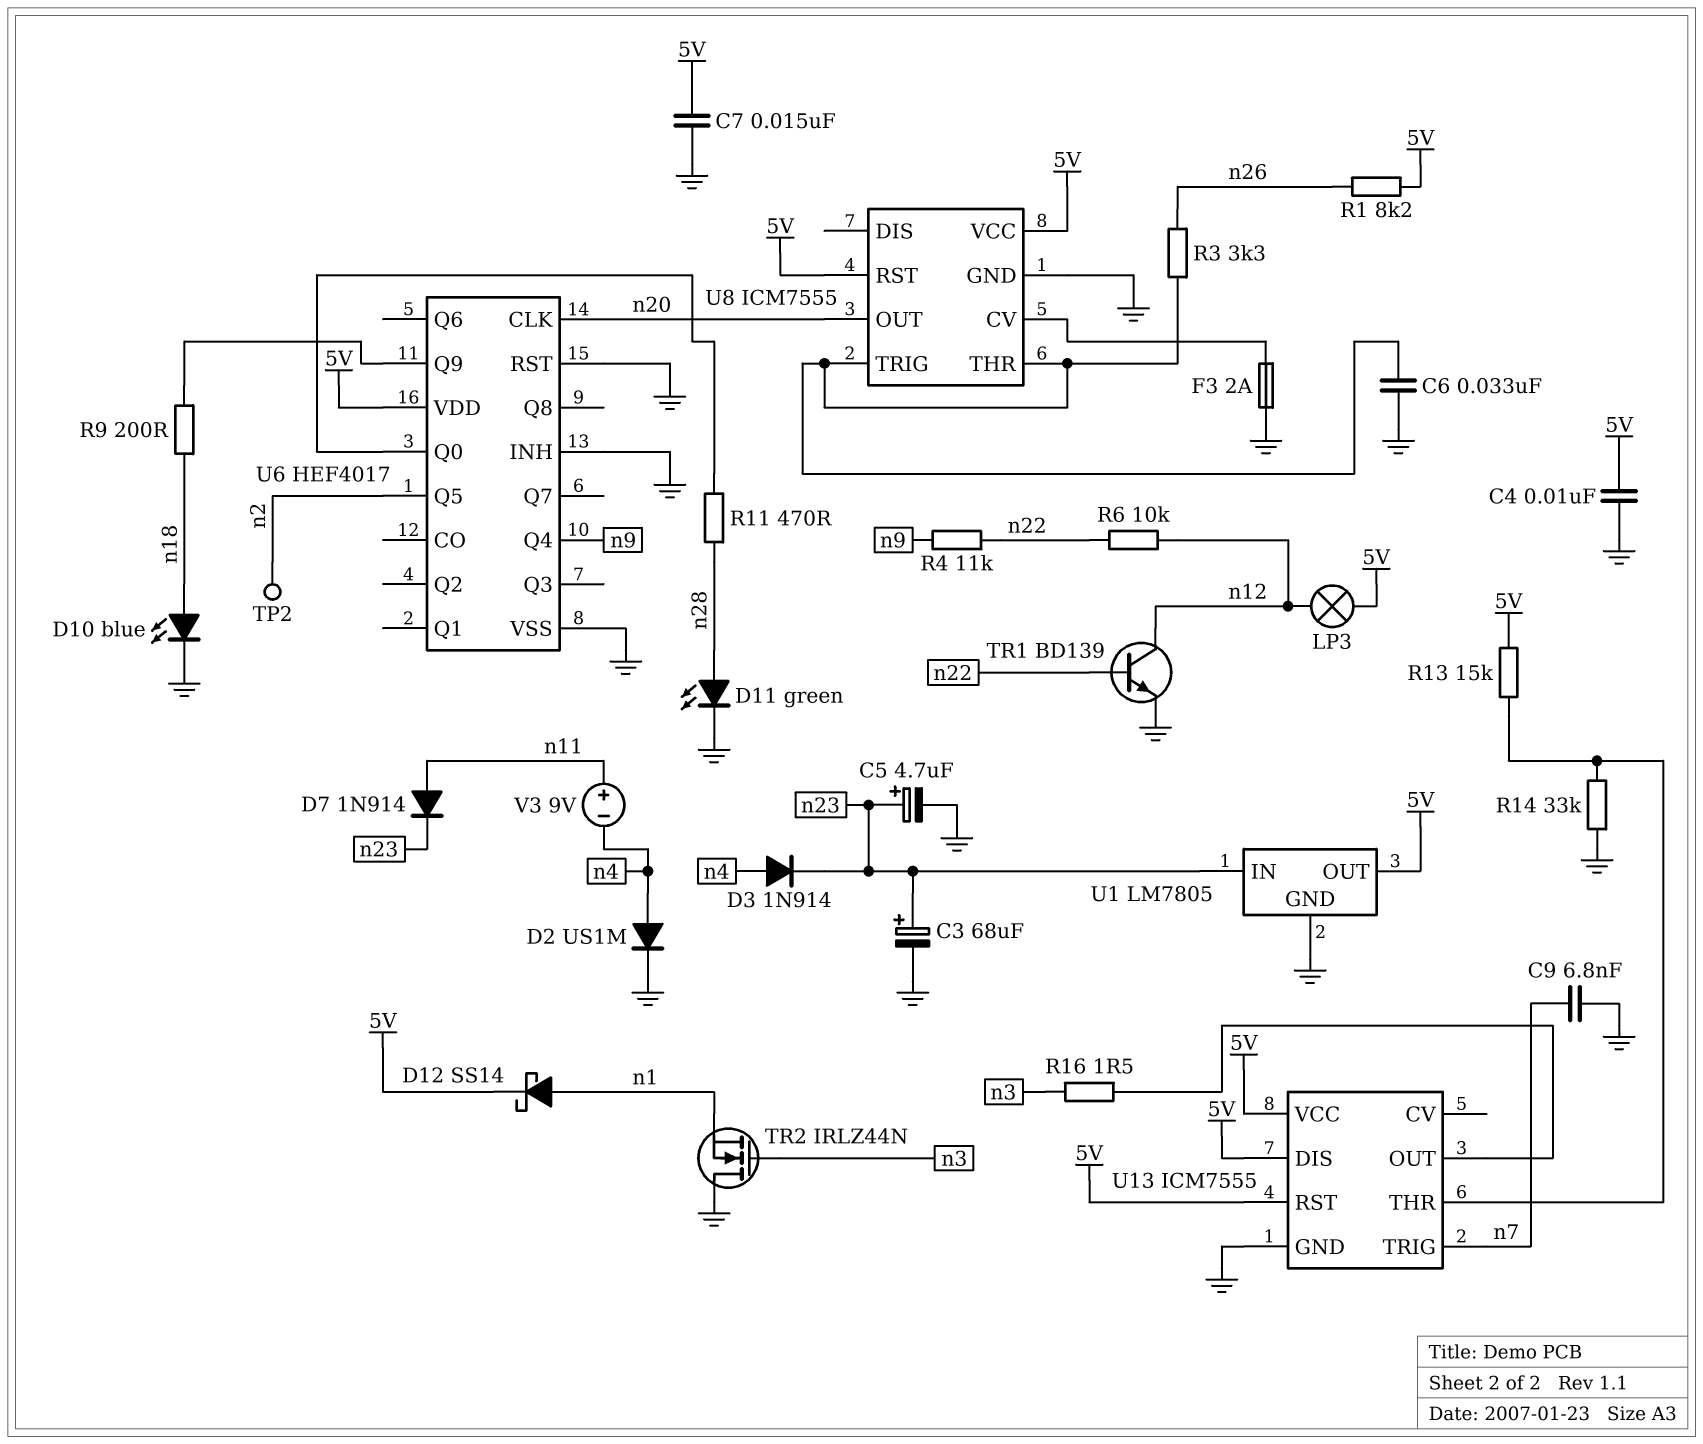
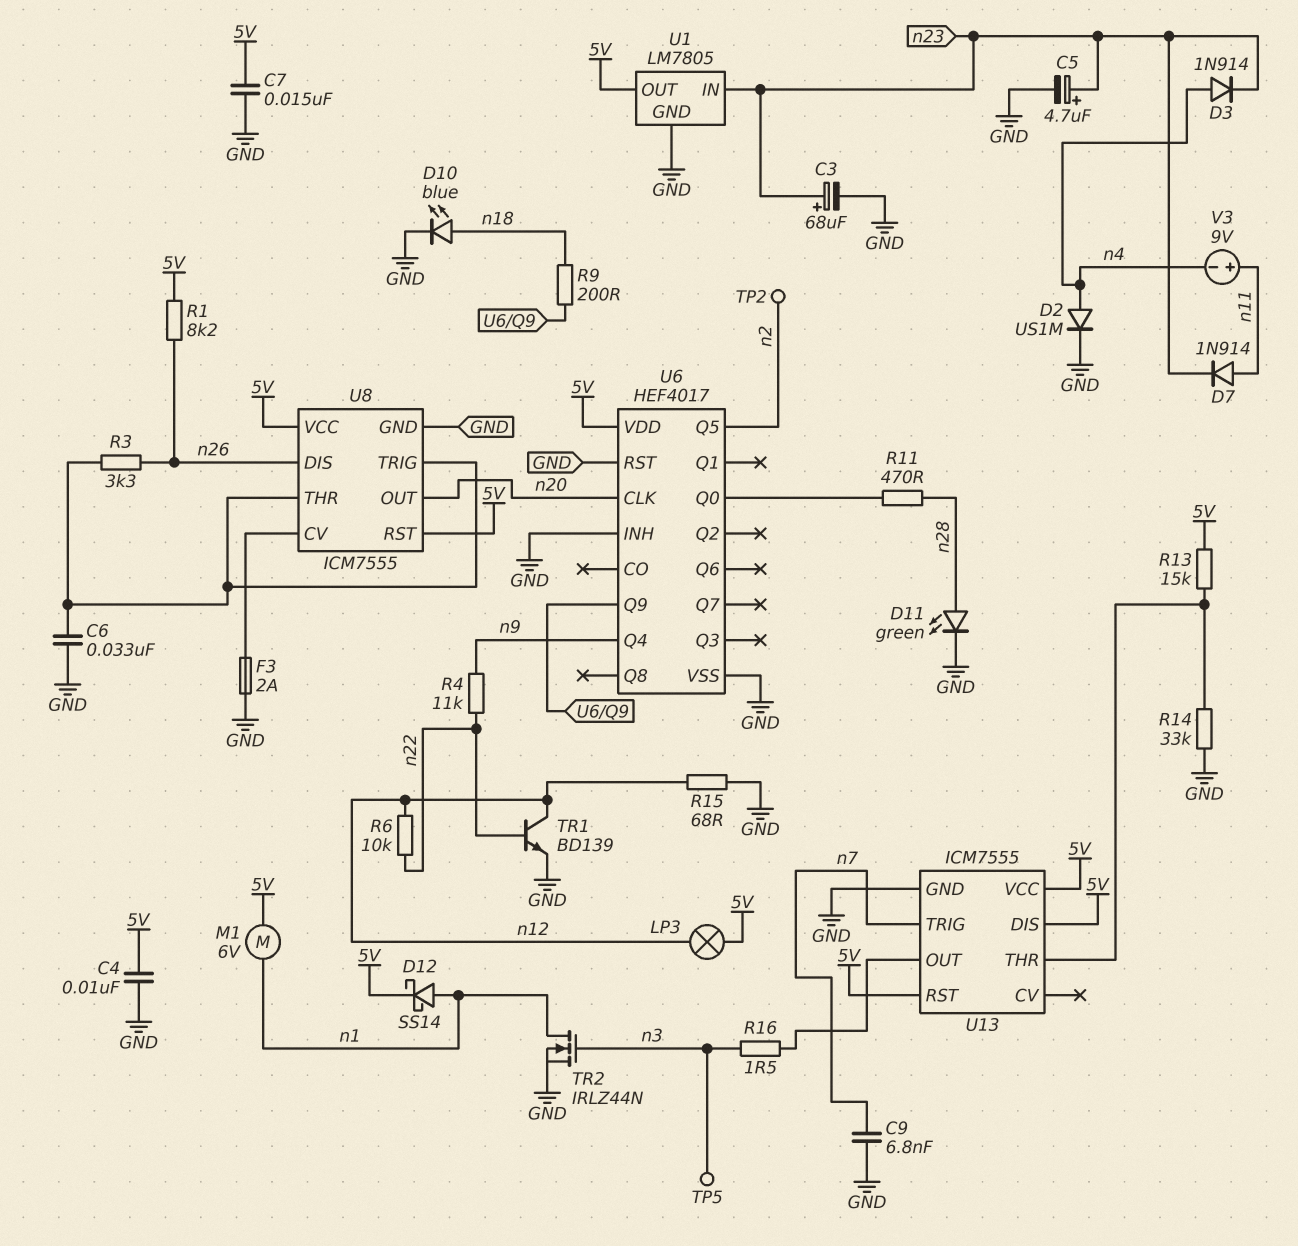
M1: none -> motor 6V (5V, n1)
R15: none -> 68 (GND, n12)
TP5: none -> test point (n3)
TR2: NMOS IRLZ44N (G n3, D GND, S n1) -> NMOS IRLZ44N (G n3, D n1, S GND)
U8 pin DIS: none -> n26

